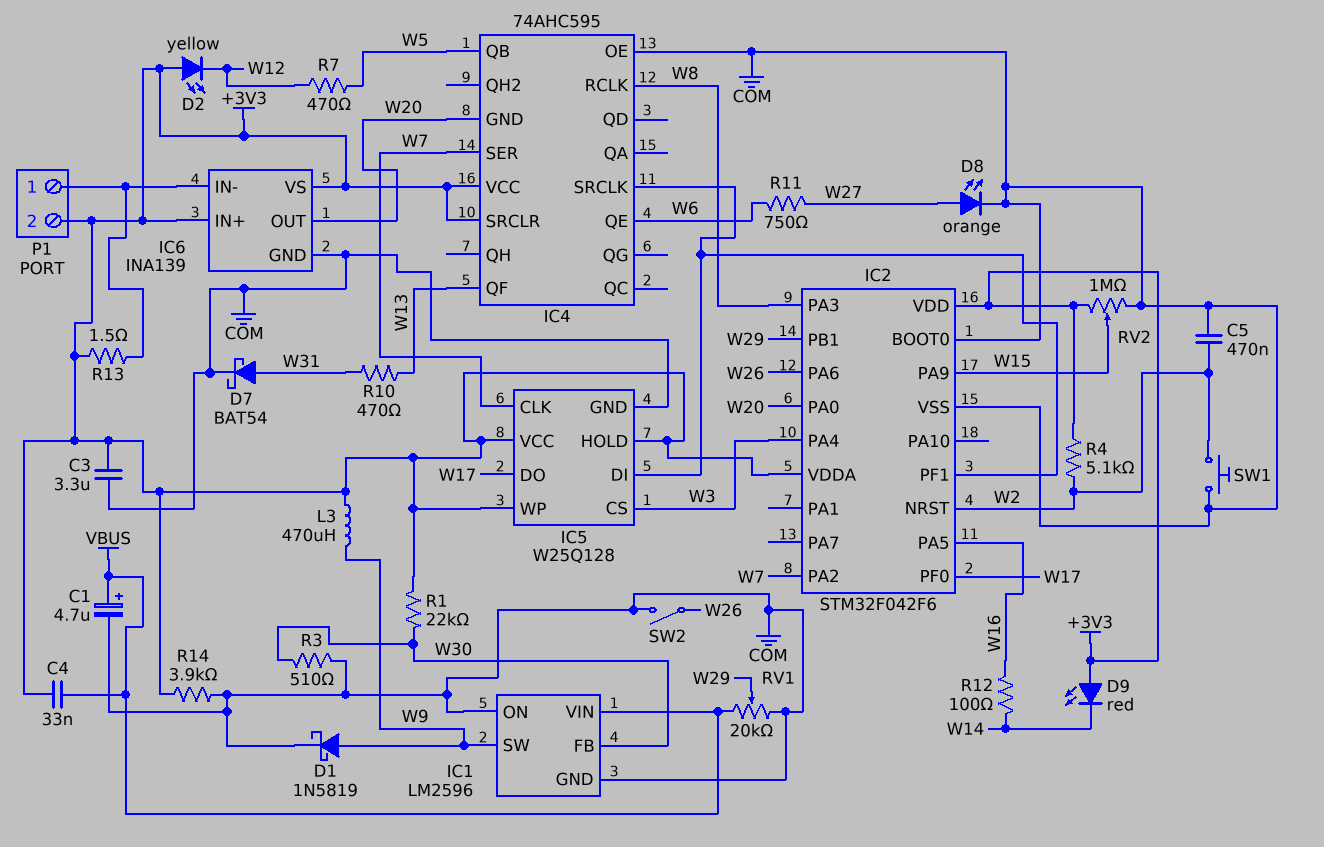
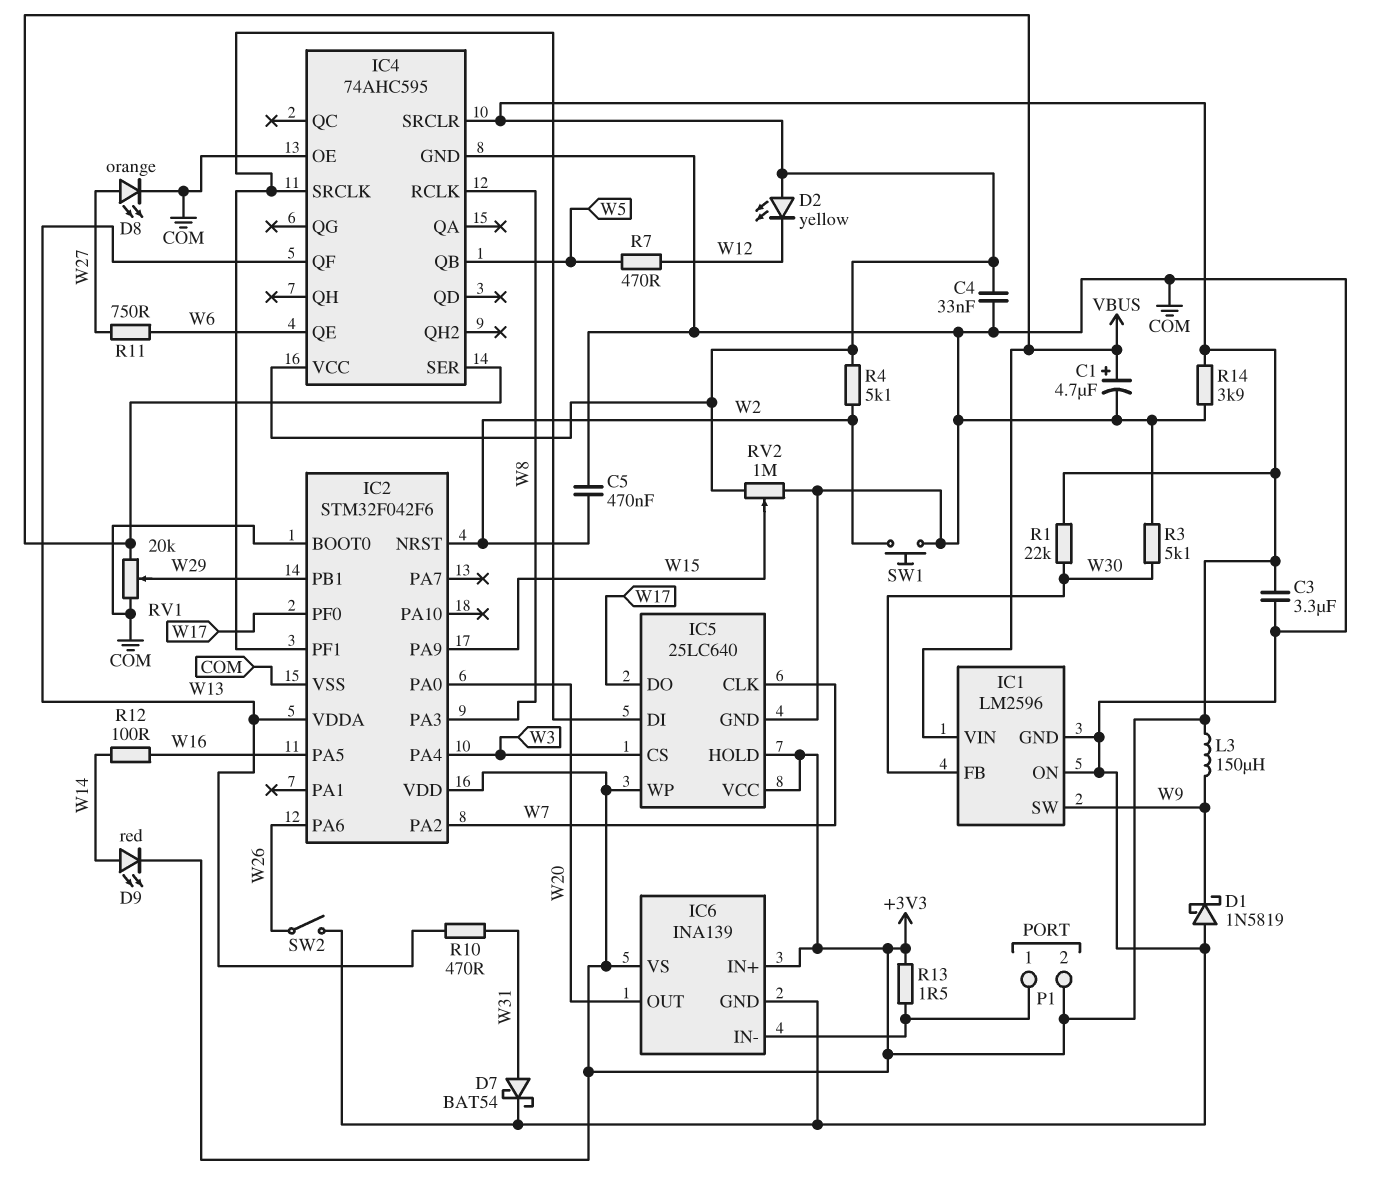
C4: 33nF (+3V3, VBUS) -> 33nF (+3V3, COM)
D1: schottky 1N5819 (A W9, K COM) -> schottky 1N5819 (A COM, K W9)
D9: LED red (A +3V3, K W14) -> LED red (A W14, K +3V3)
IC2 pin VDDA: +3V3 -> W13
IC4 pin GND: W20 -> COM
IC4 pin SER: W7 -> VBUS
IC5: W25Q128 -> 25LC640
L3: 470uH (+3V3, W9) -> 150uH (+3V3, W9)
R3: 510 (COM, W30) -> 5.1k (COM, W30)

